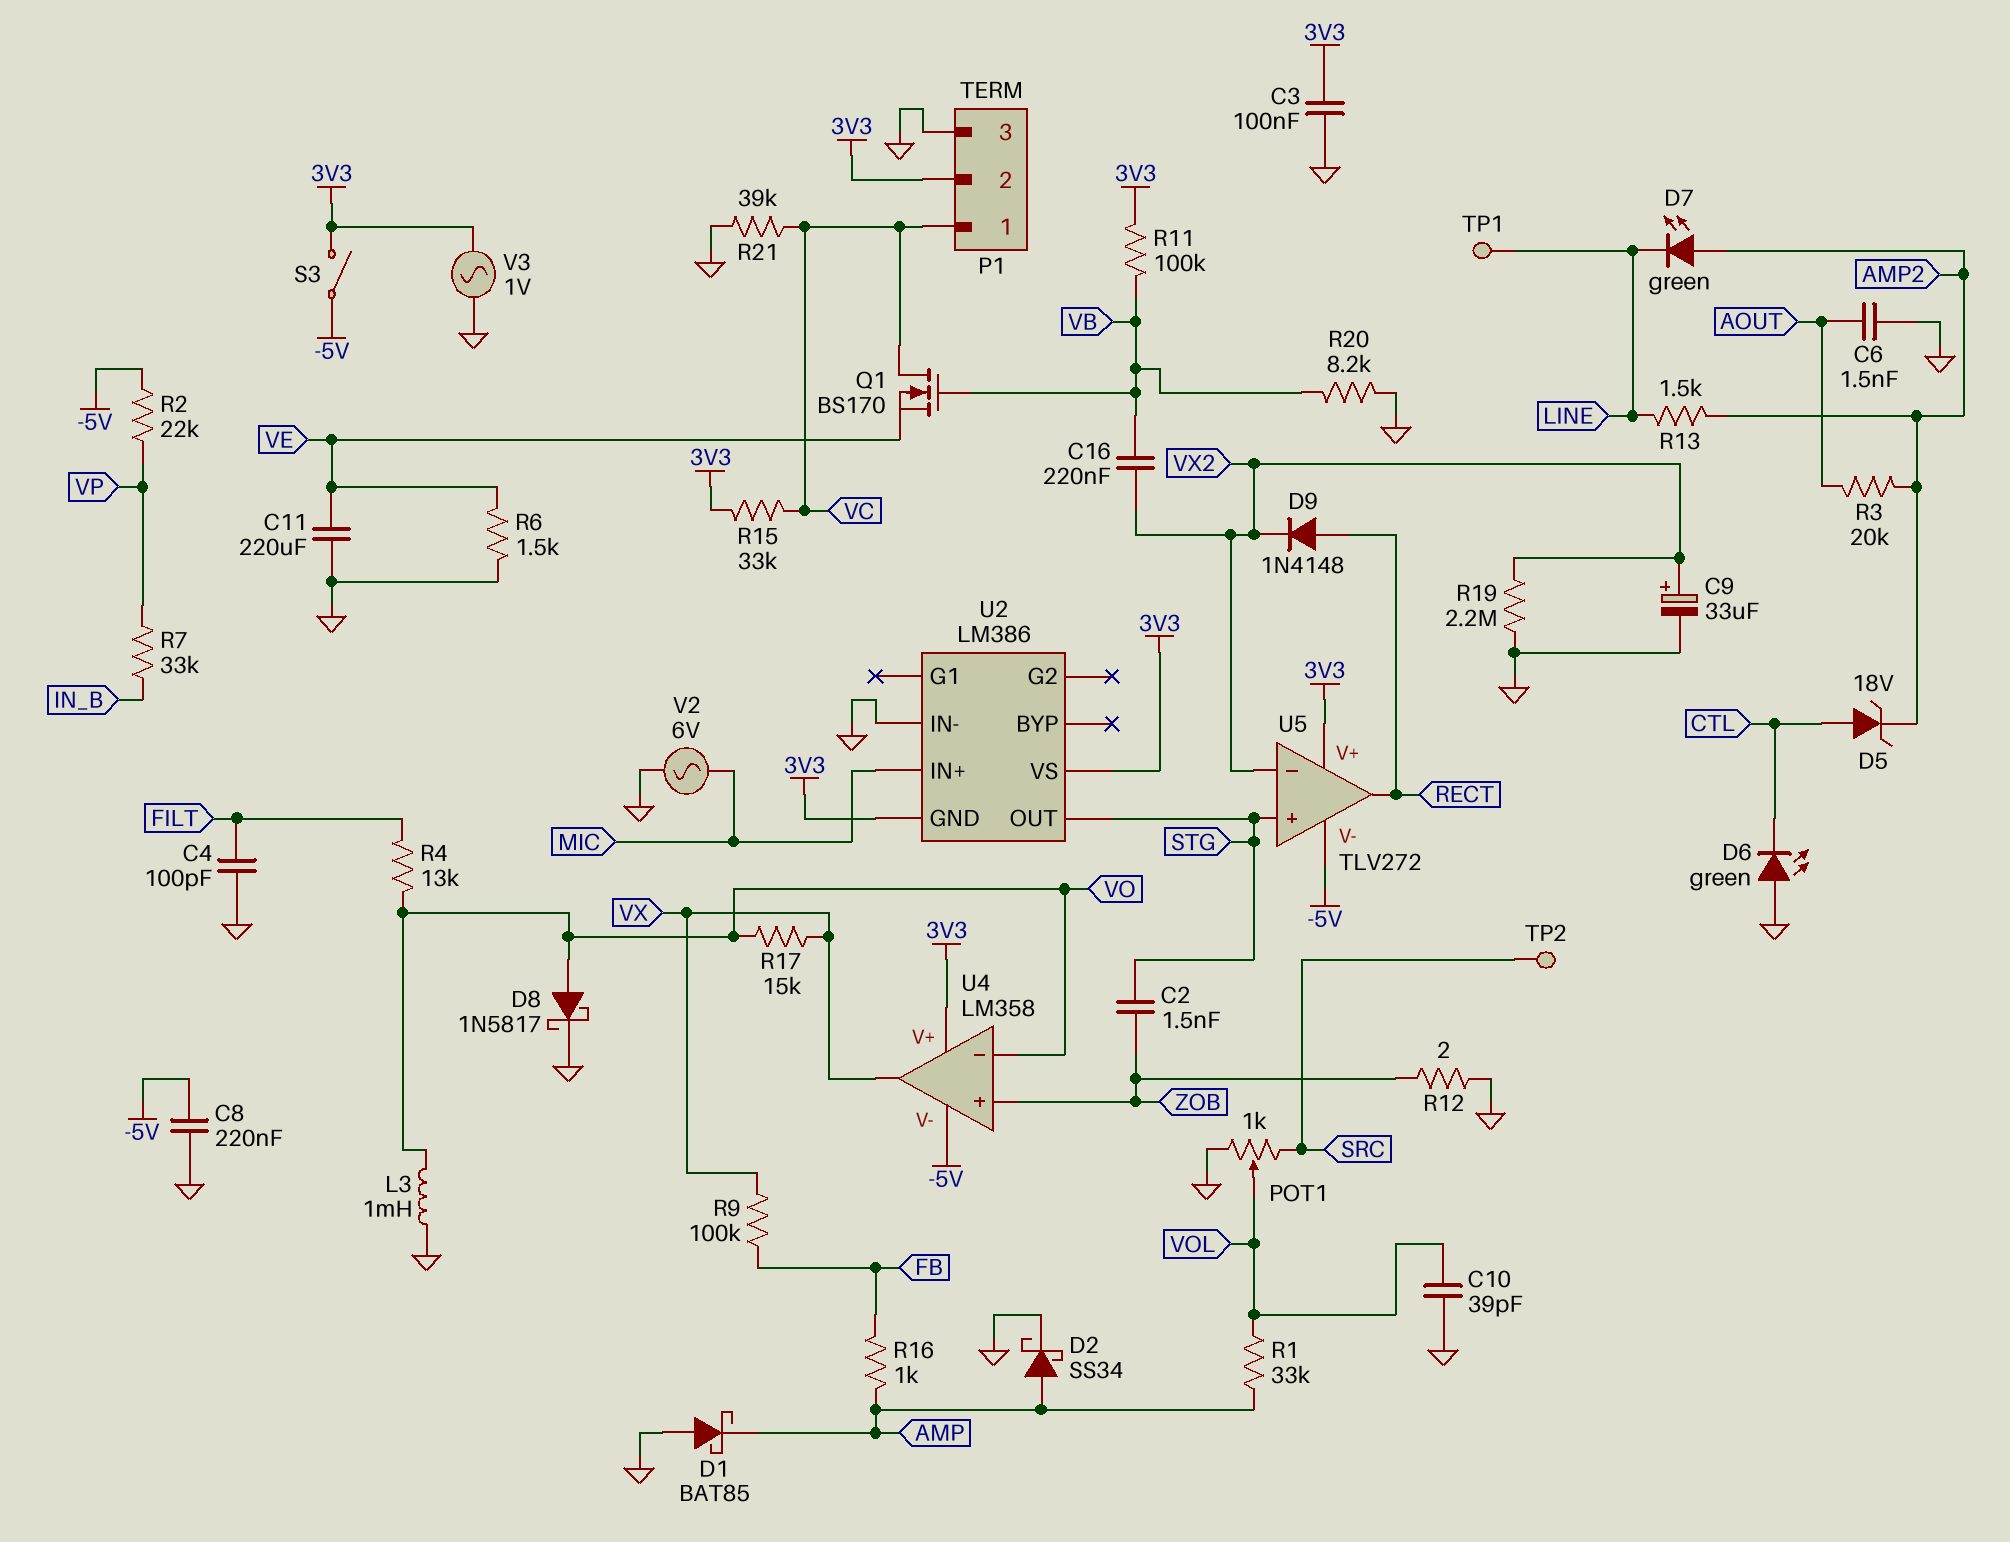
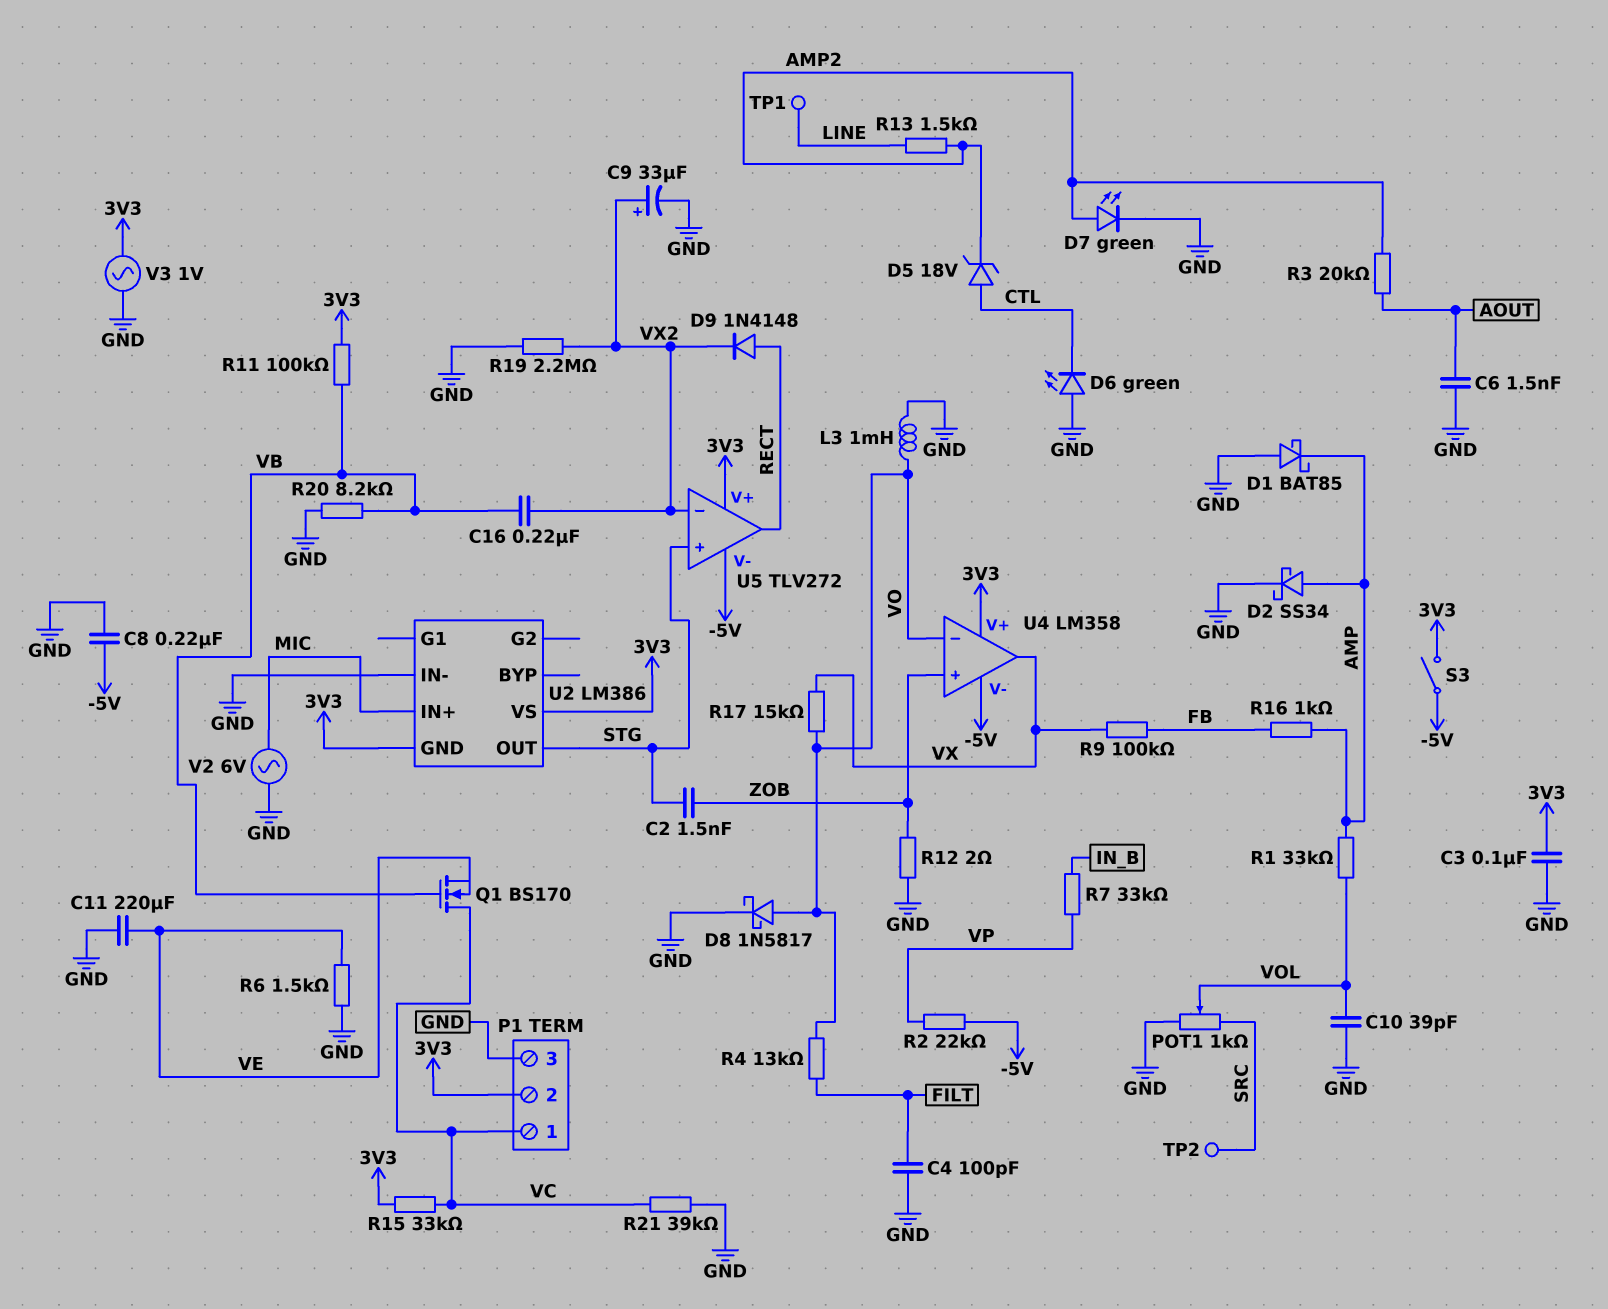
D7: LED green (A AMP2, K LINE) -> LED green (A AMP2, K GND)

